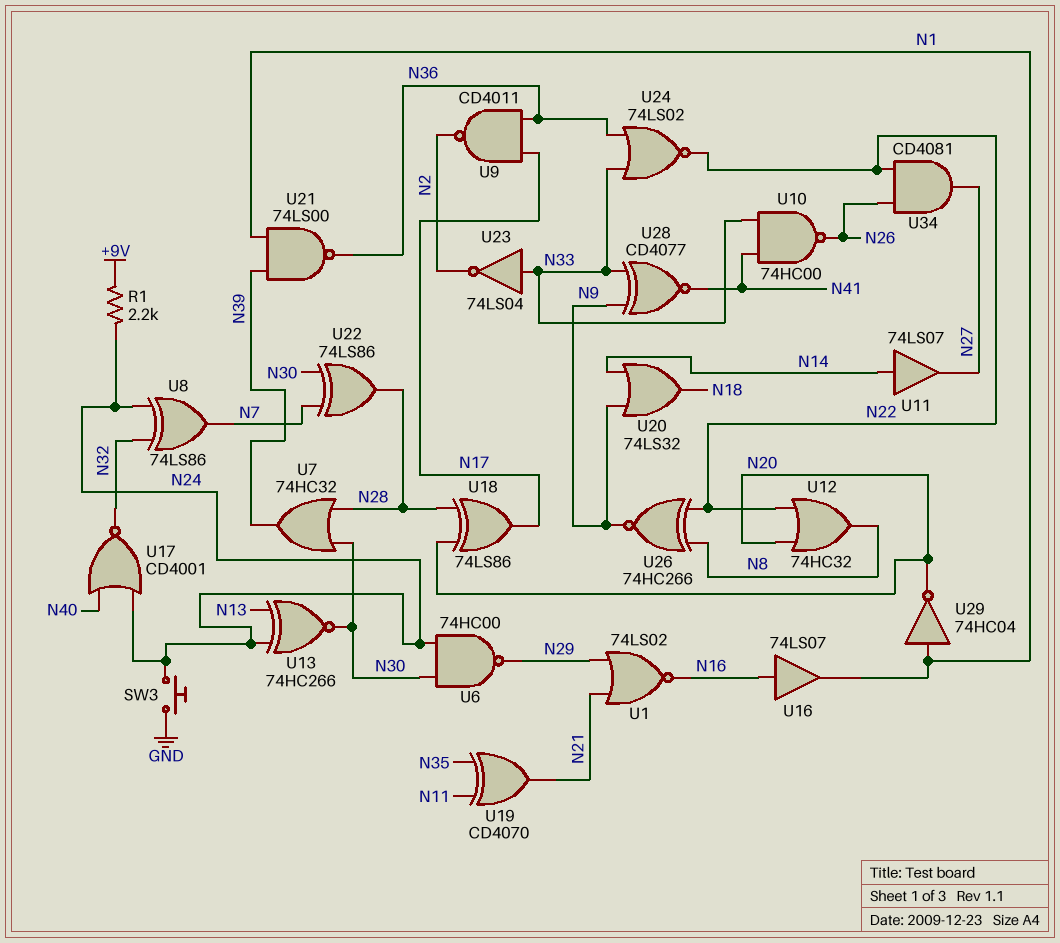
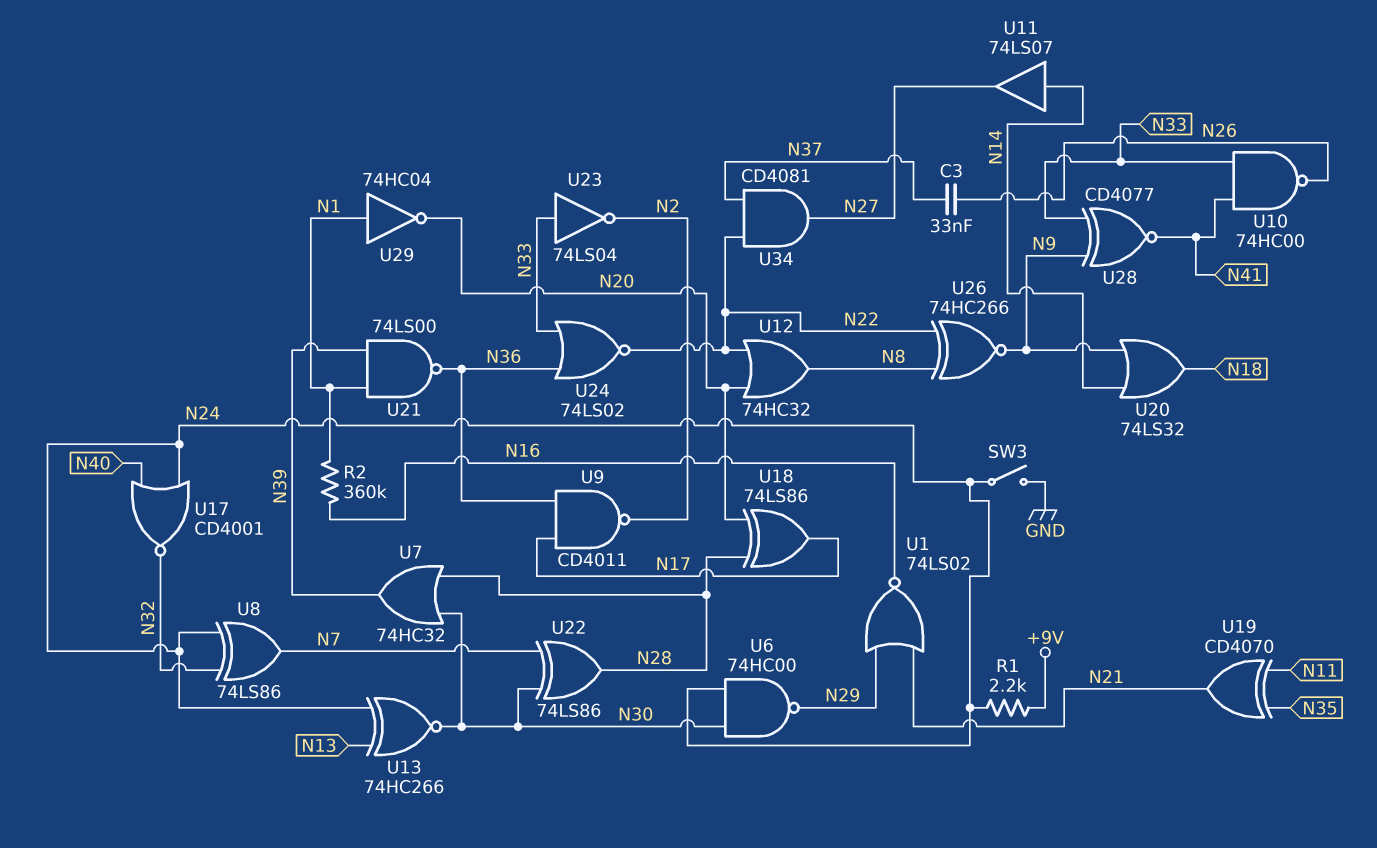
C3: none -> 33nF (N26, N37)
R2: none -> 360k (N1, N16)
SW3: button (GND, N24) -> switch (GND, N24)
U16: buffer 74LS07 (in N16, out N1) -> none
U34: AND CD4081 (in N22, in N26, out N27) -> AND CD4081 (in N22, in N37, out N27)

